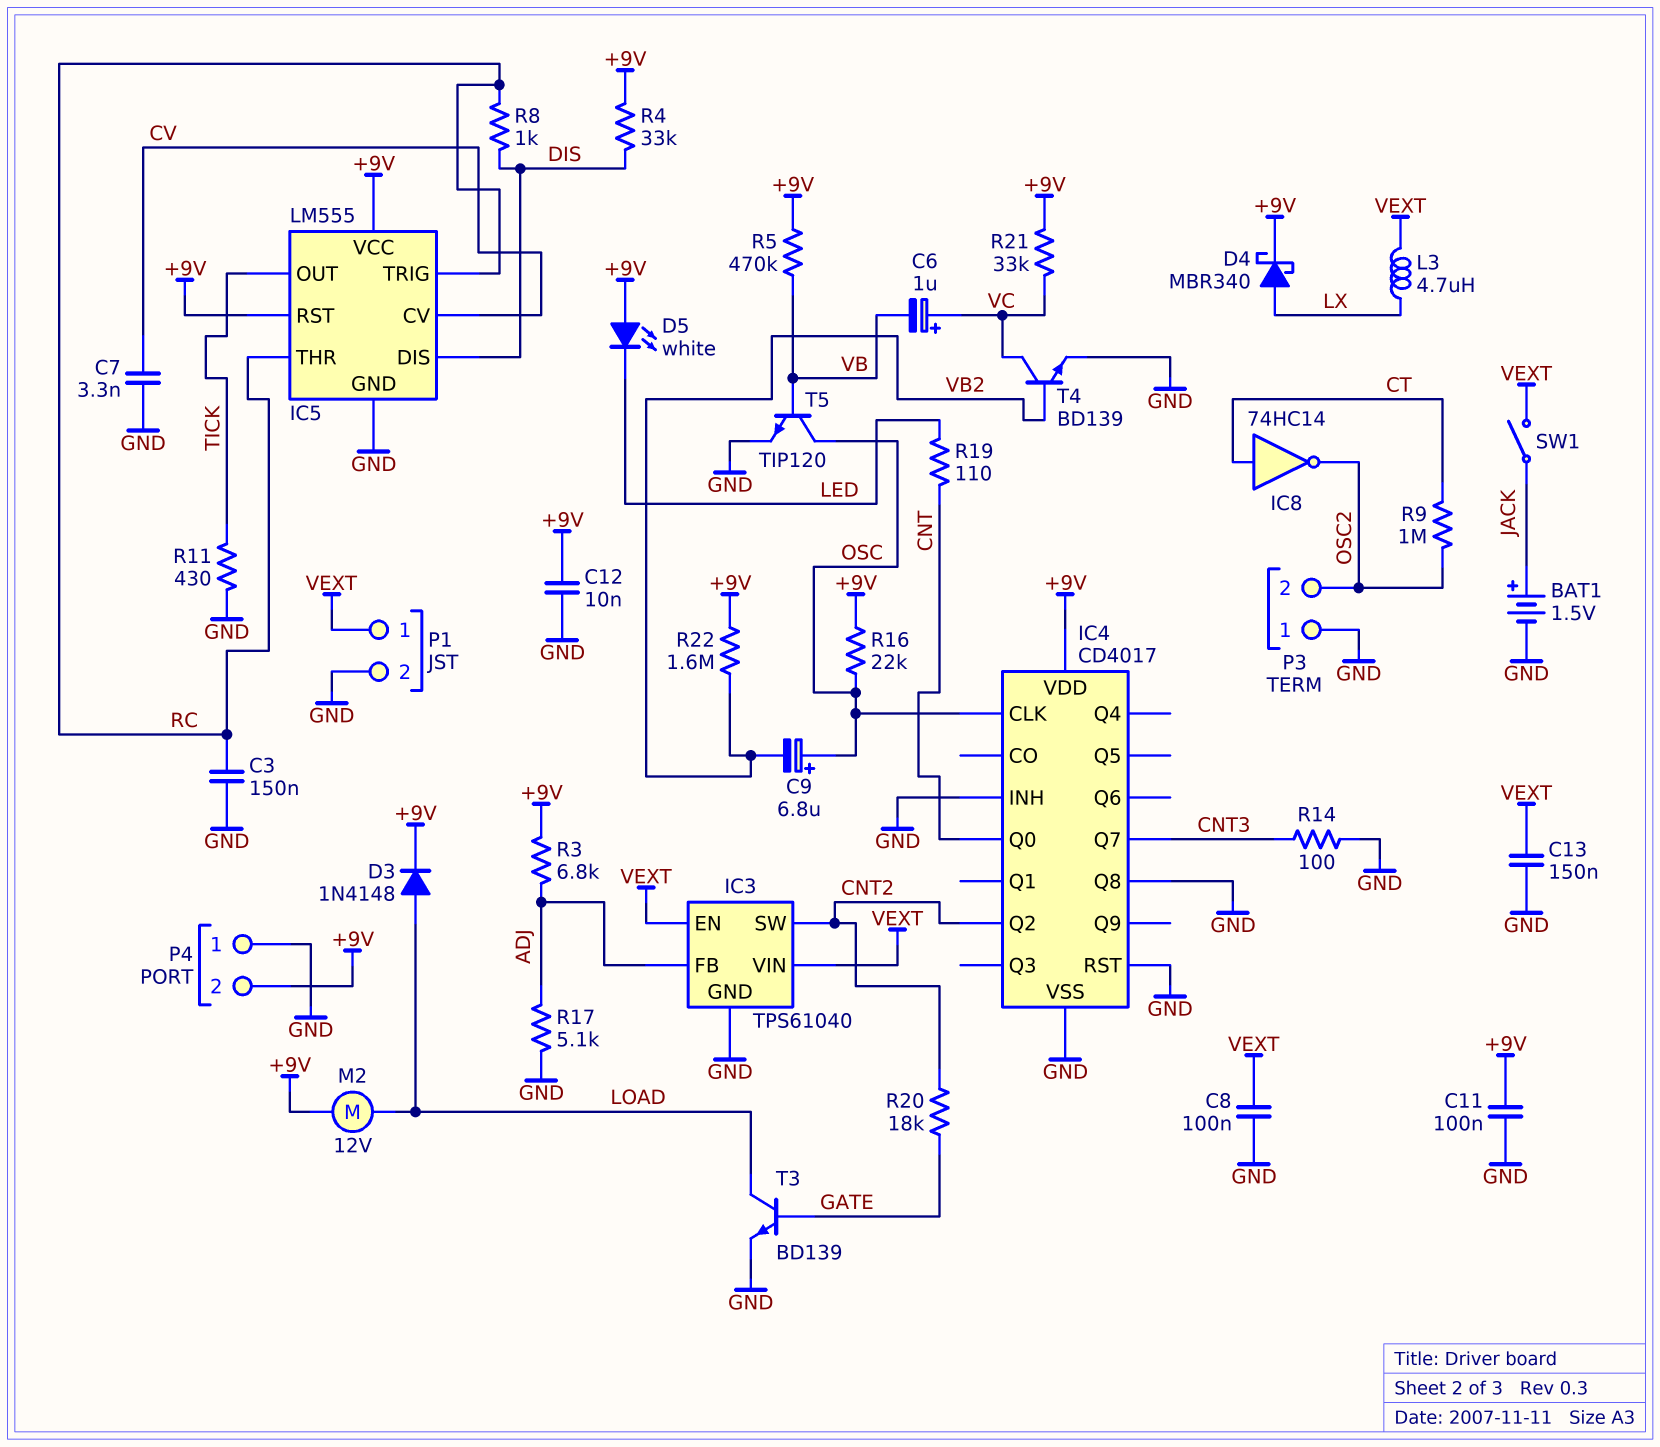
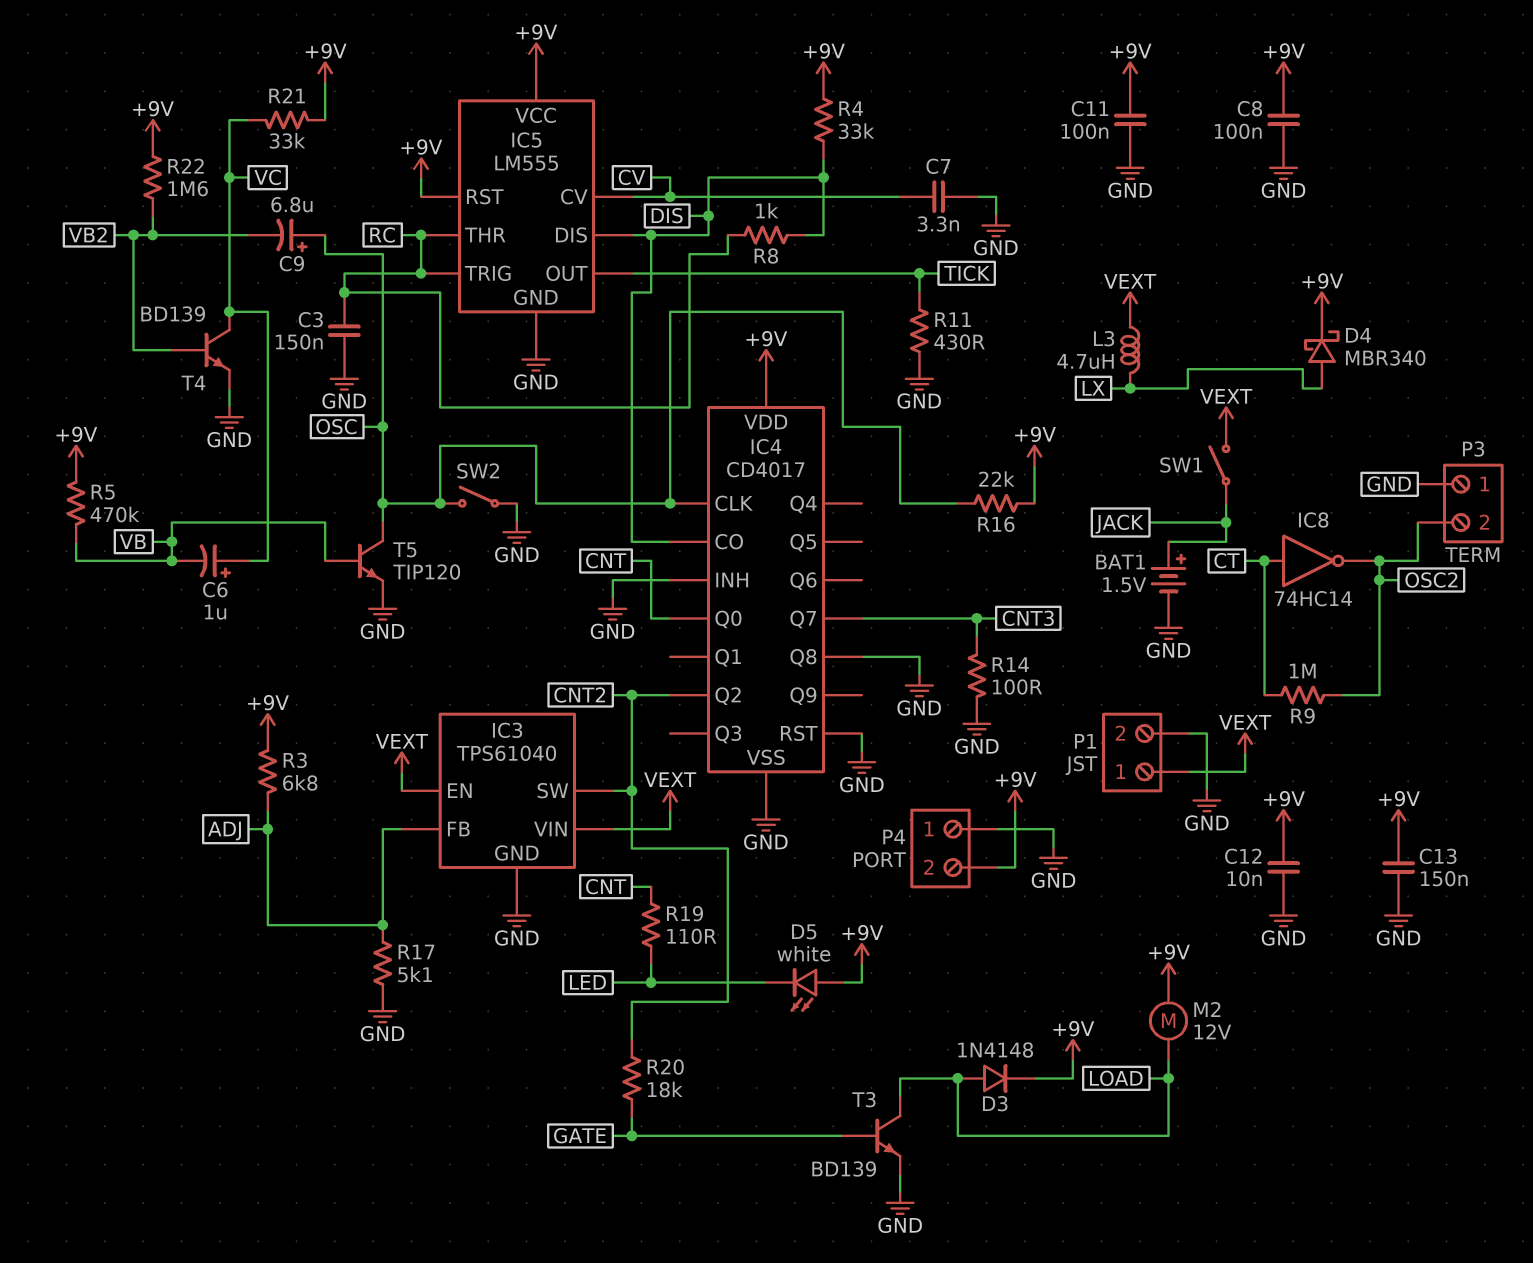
C8: 100nF (GND, VEXT) -> 100nF (+9V, GND)
C13: 150nF (GND, VEXT) -> 150nF (+9V, GND)
IC4 pin CO: none -> DIS
SW2: none -> switch (GND, OSC)

